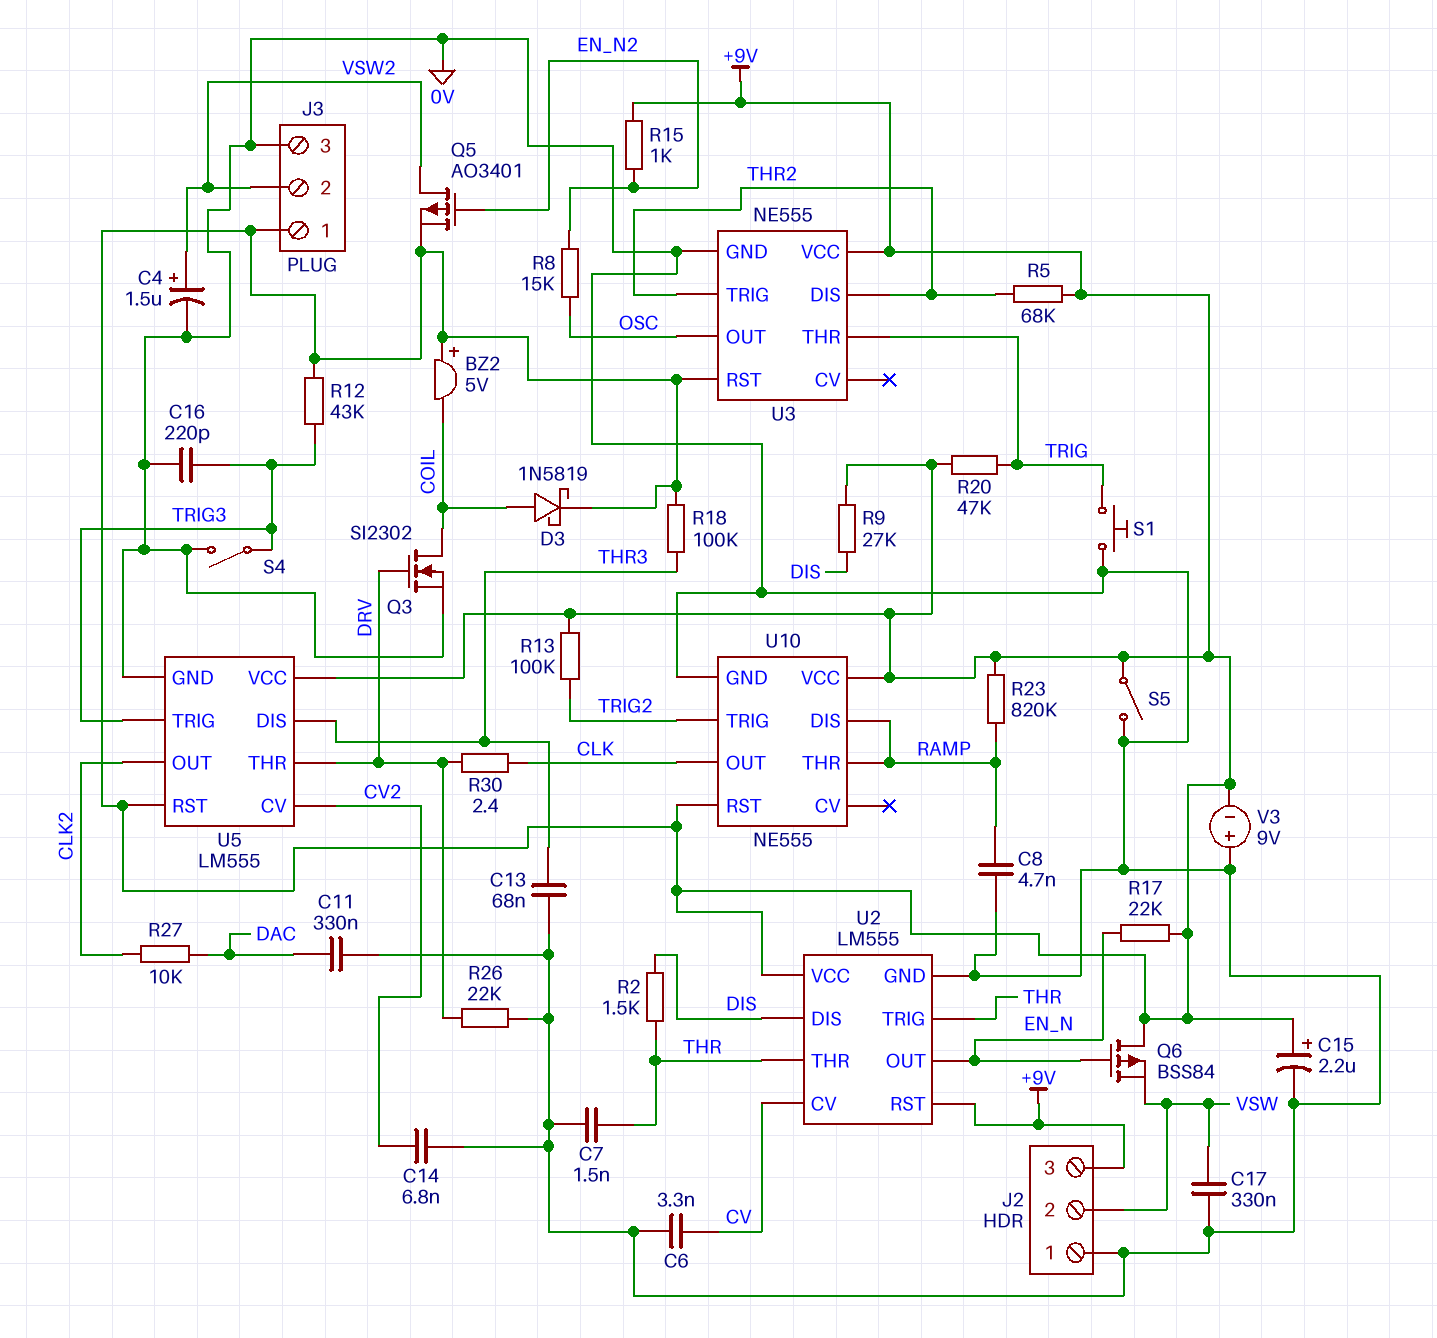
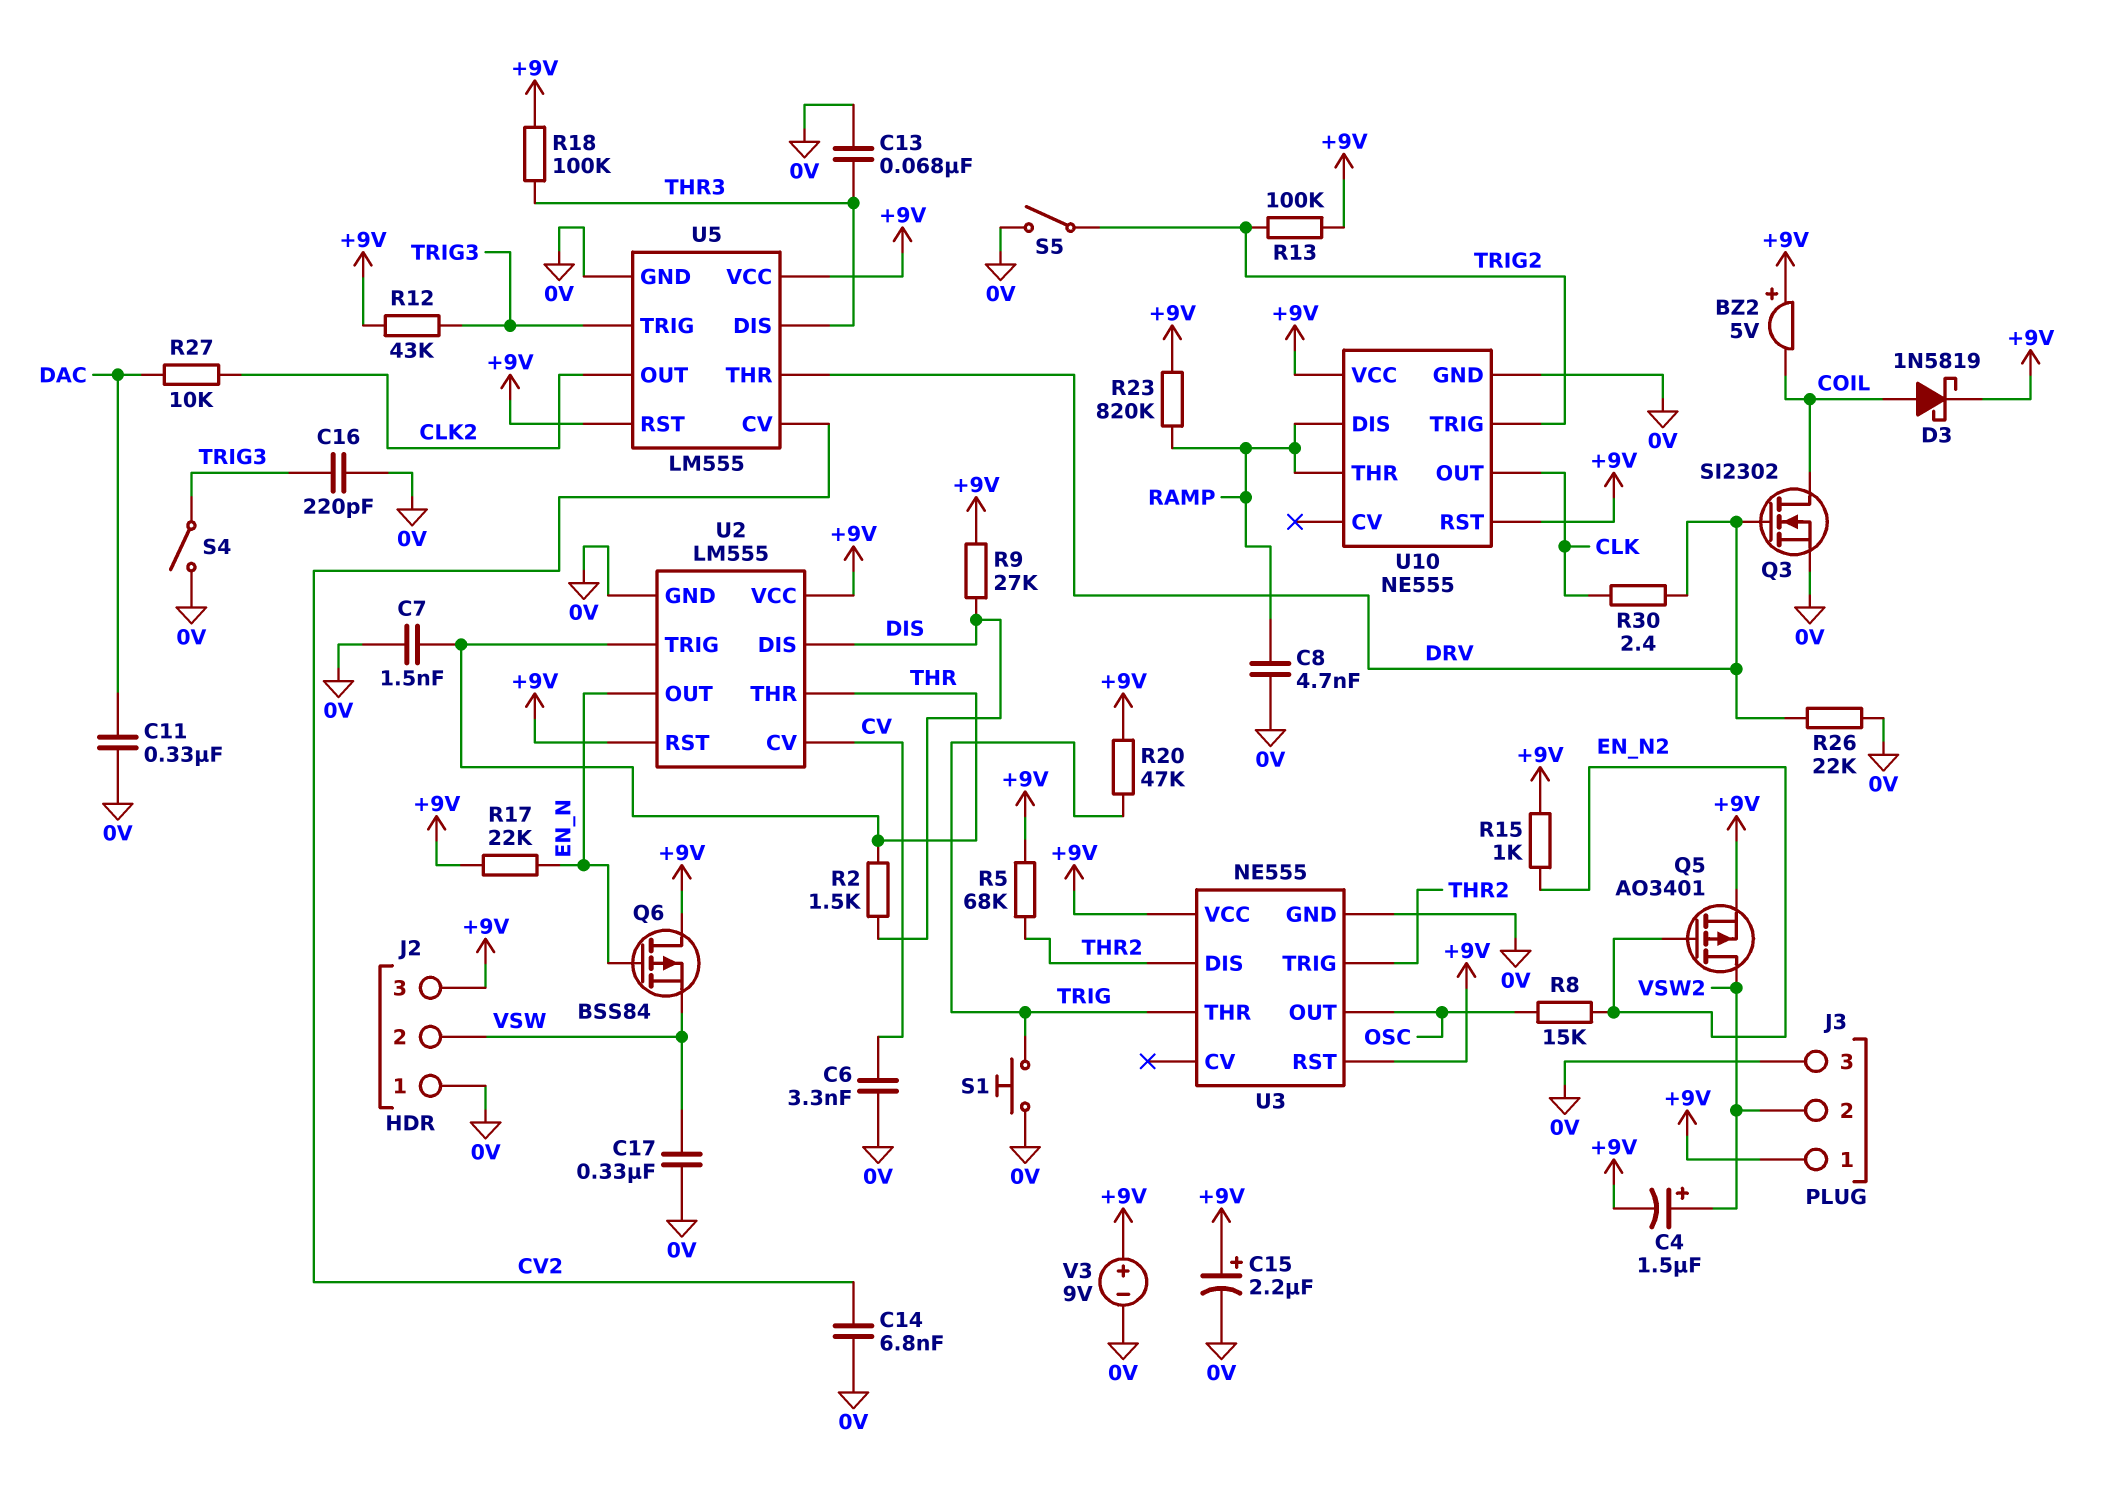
C4: 1.5uF (plus VSW2, minus 0V) -> 1.5uF (plus VSW2, minus +9V)
S5: switch (+9V, 0V) -> switch (0V, TRIG2)
V3: 9V (plus 0V, minus +9V) -> 9V (plus +9V, minus 0V)

